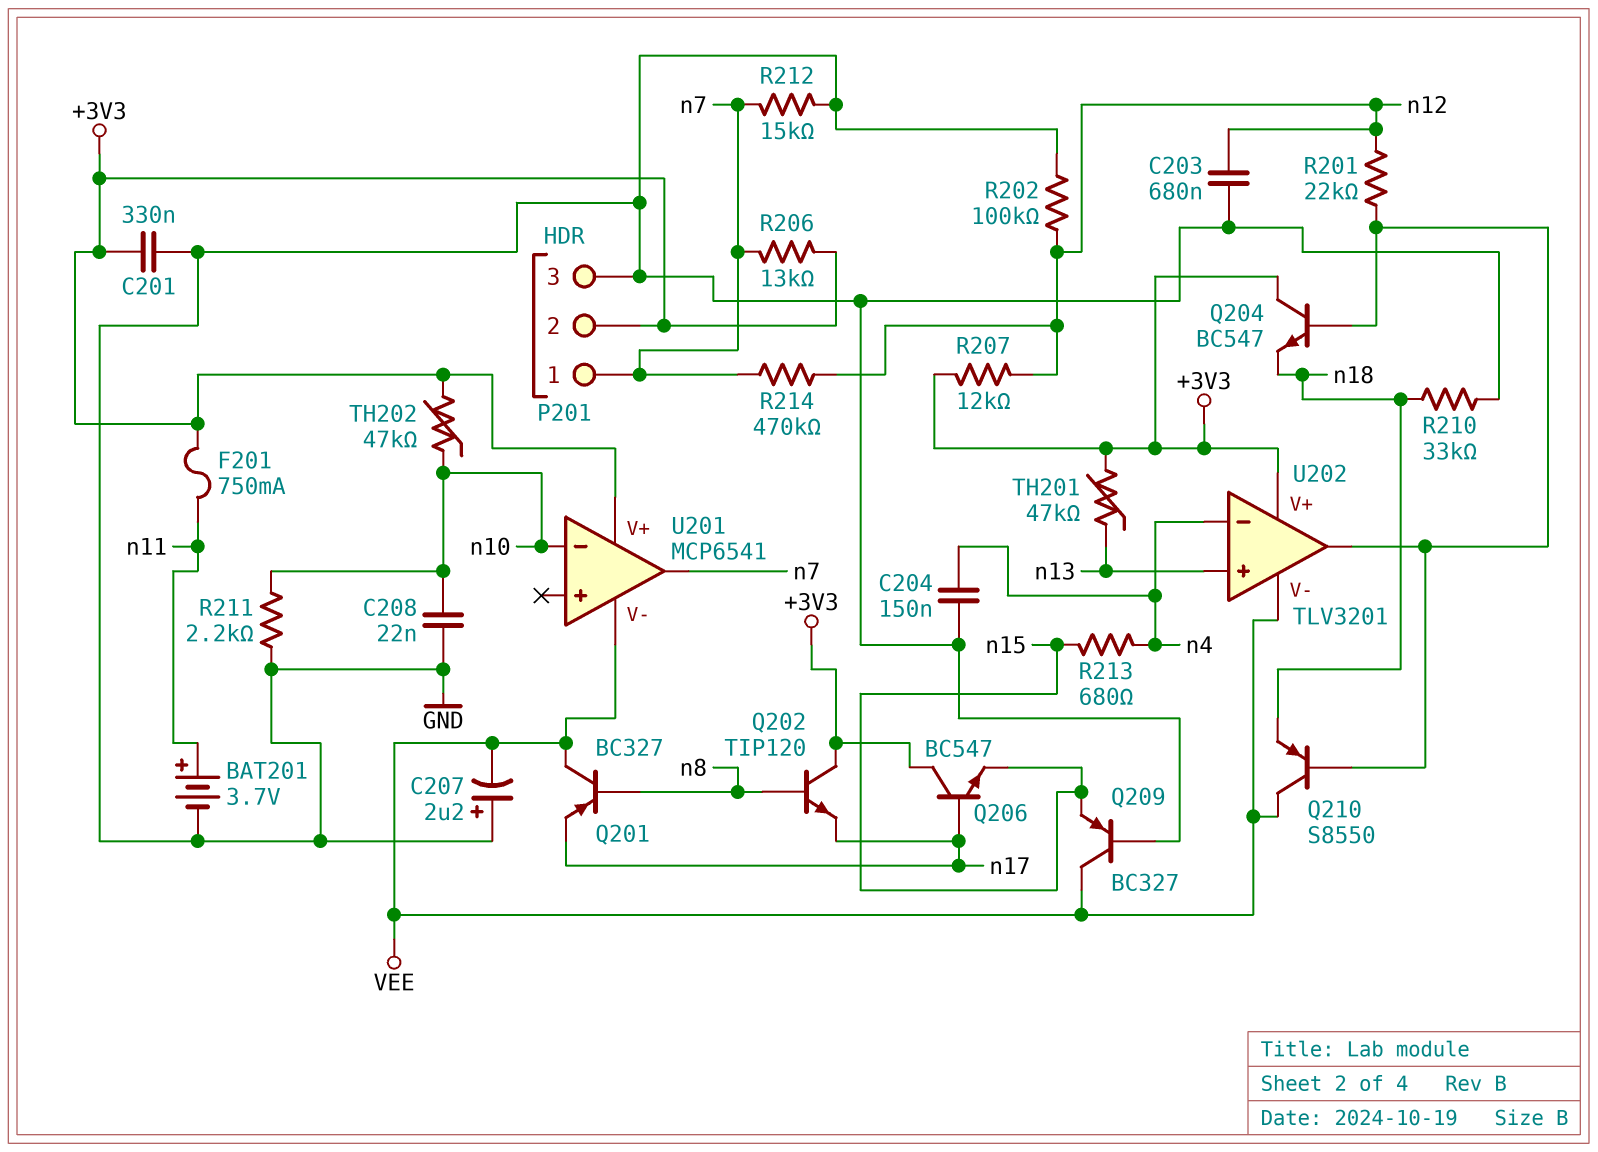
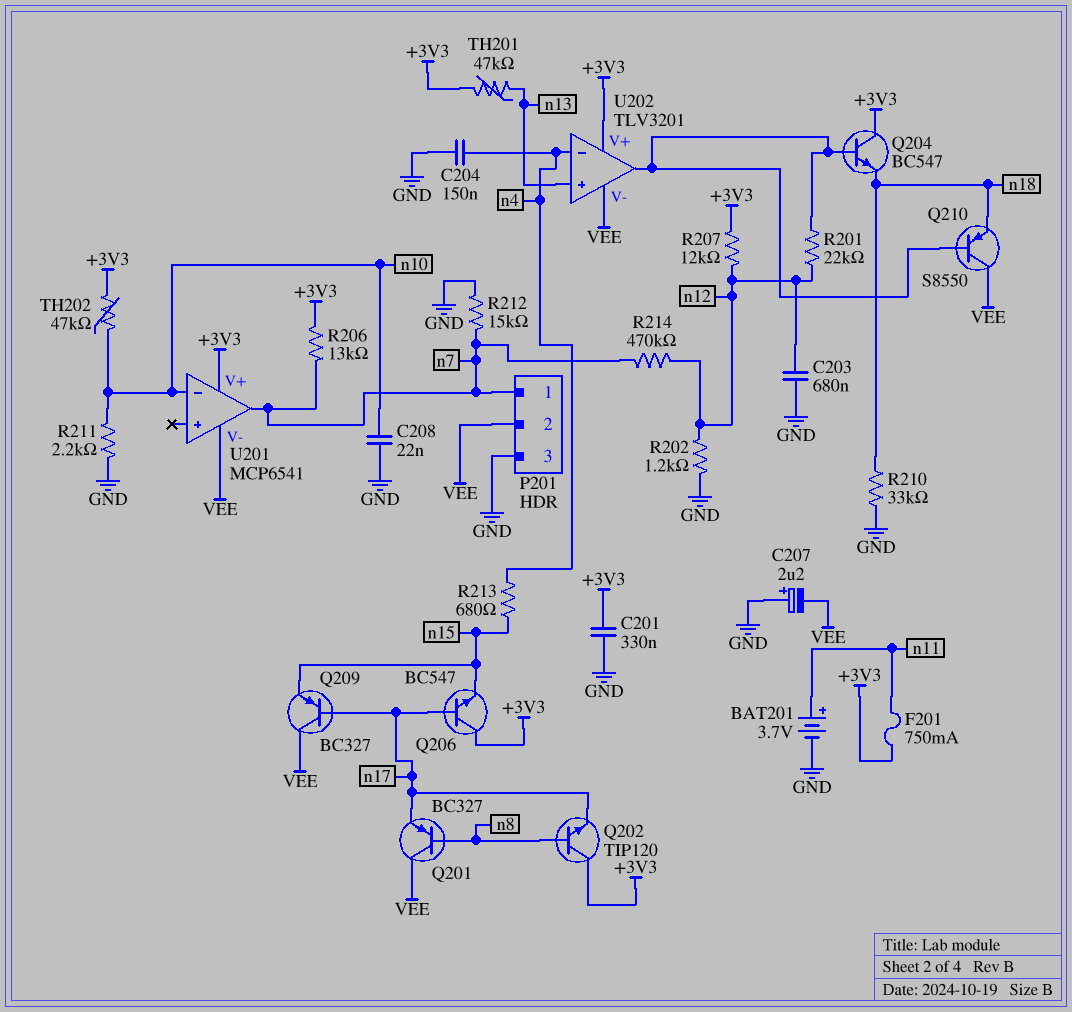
P201 pin 2: +3V3 -> VEE
Q209: PNP BC327 (B GND, C VEE, E n15) -> PNP BC327 (B n17, C VEE, E n15)
R202: 100k (GND, n12) -> 1.2k (GND, n12)

